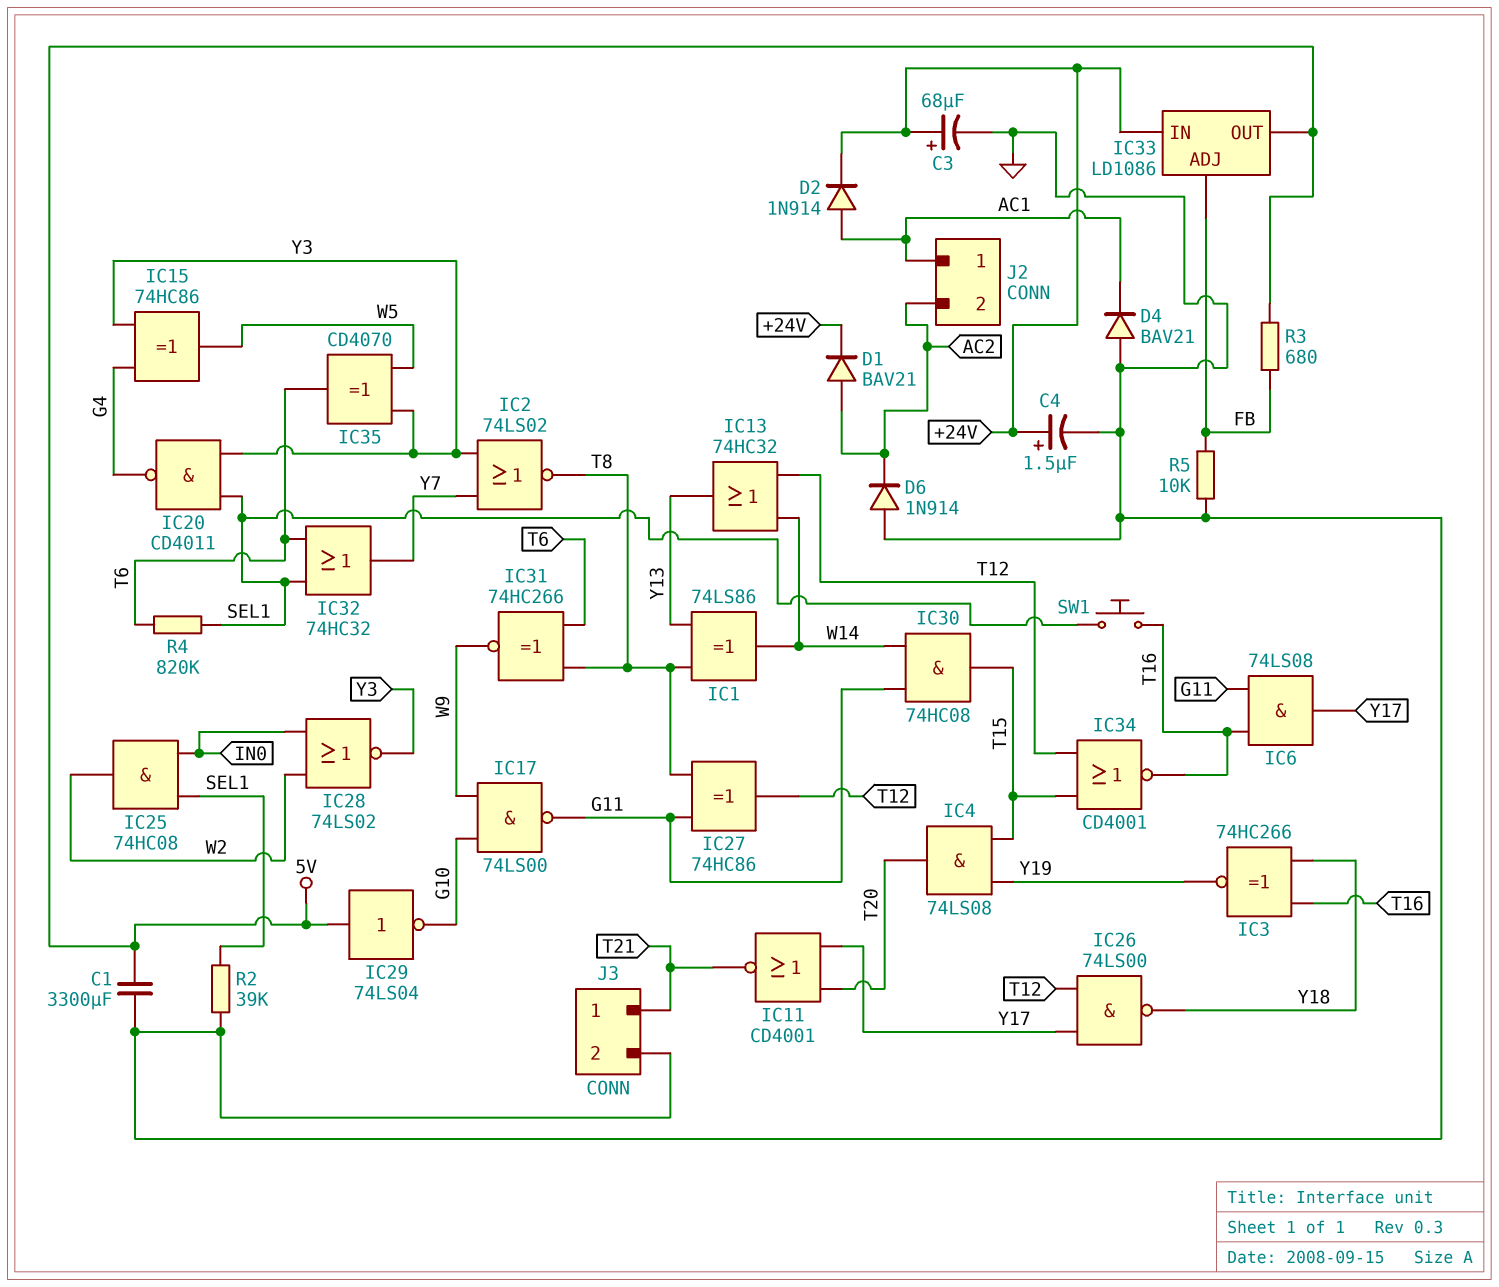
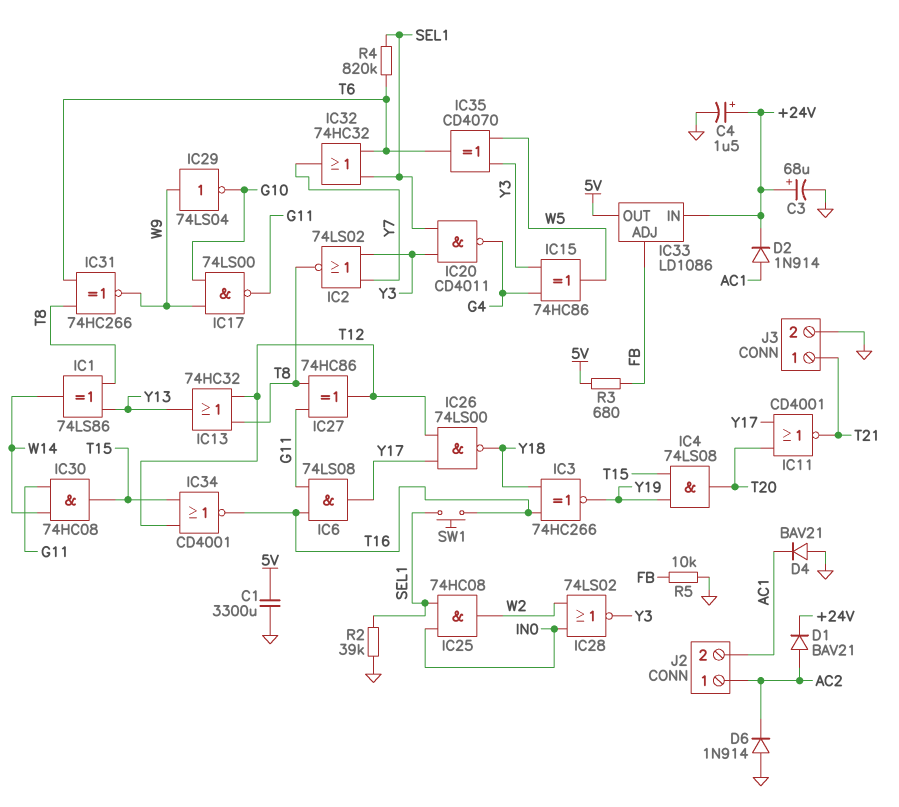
IC13: OR 74HC32 (in T12, in W14, out Y13) -> OR 74HC32 (in T8, in T12, out Y13)
IC29: NOT 74LS04 (in 5V, out G10) -> NOT 74LS04 (in W9, out G10)
J2 pin 1: AC1 -> AC2
J2 pin 2: AC2 -> AC1

